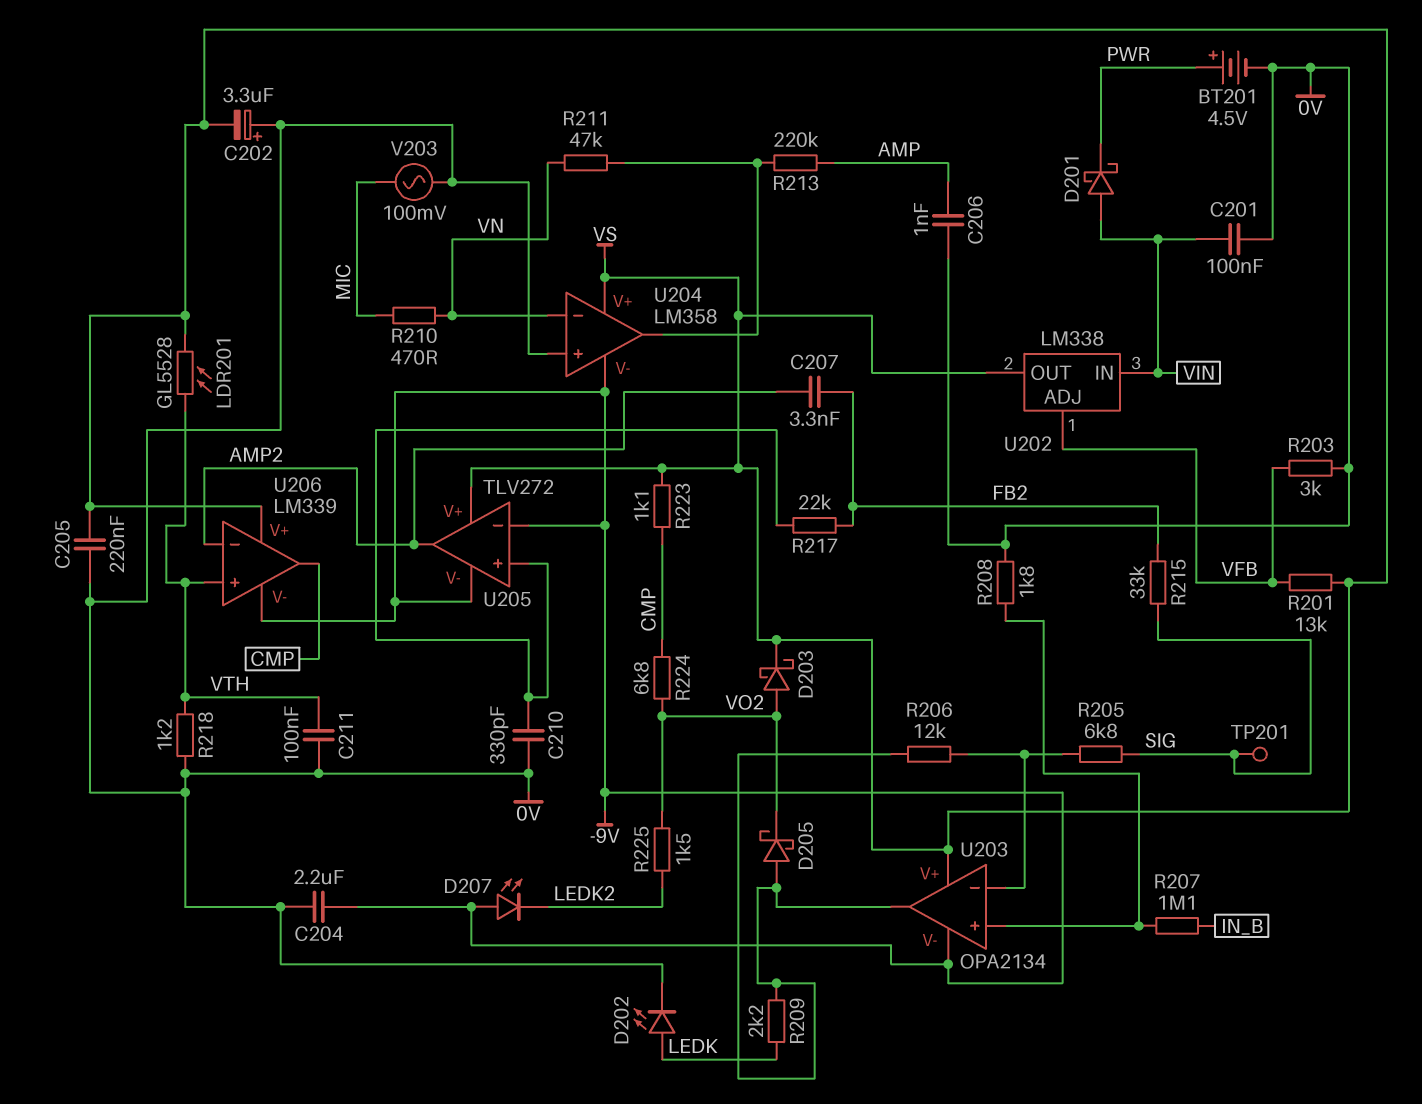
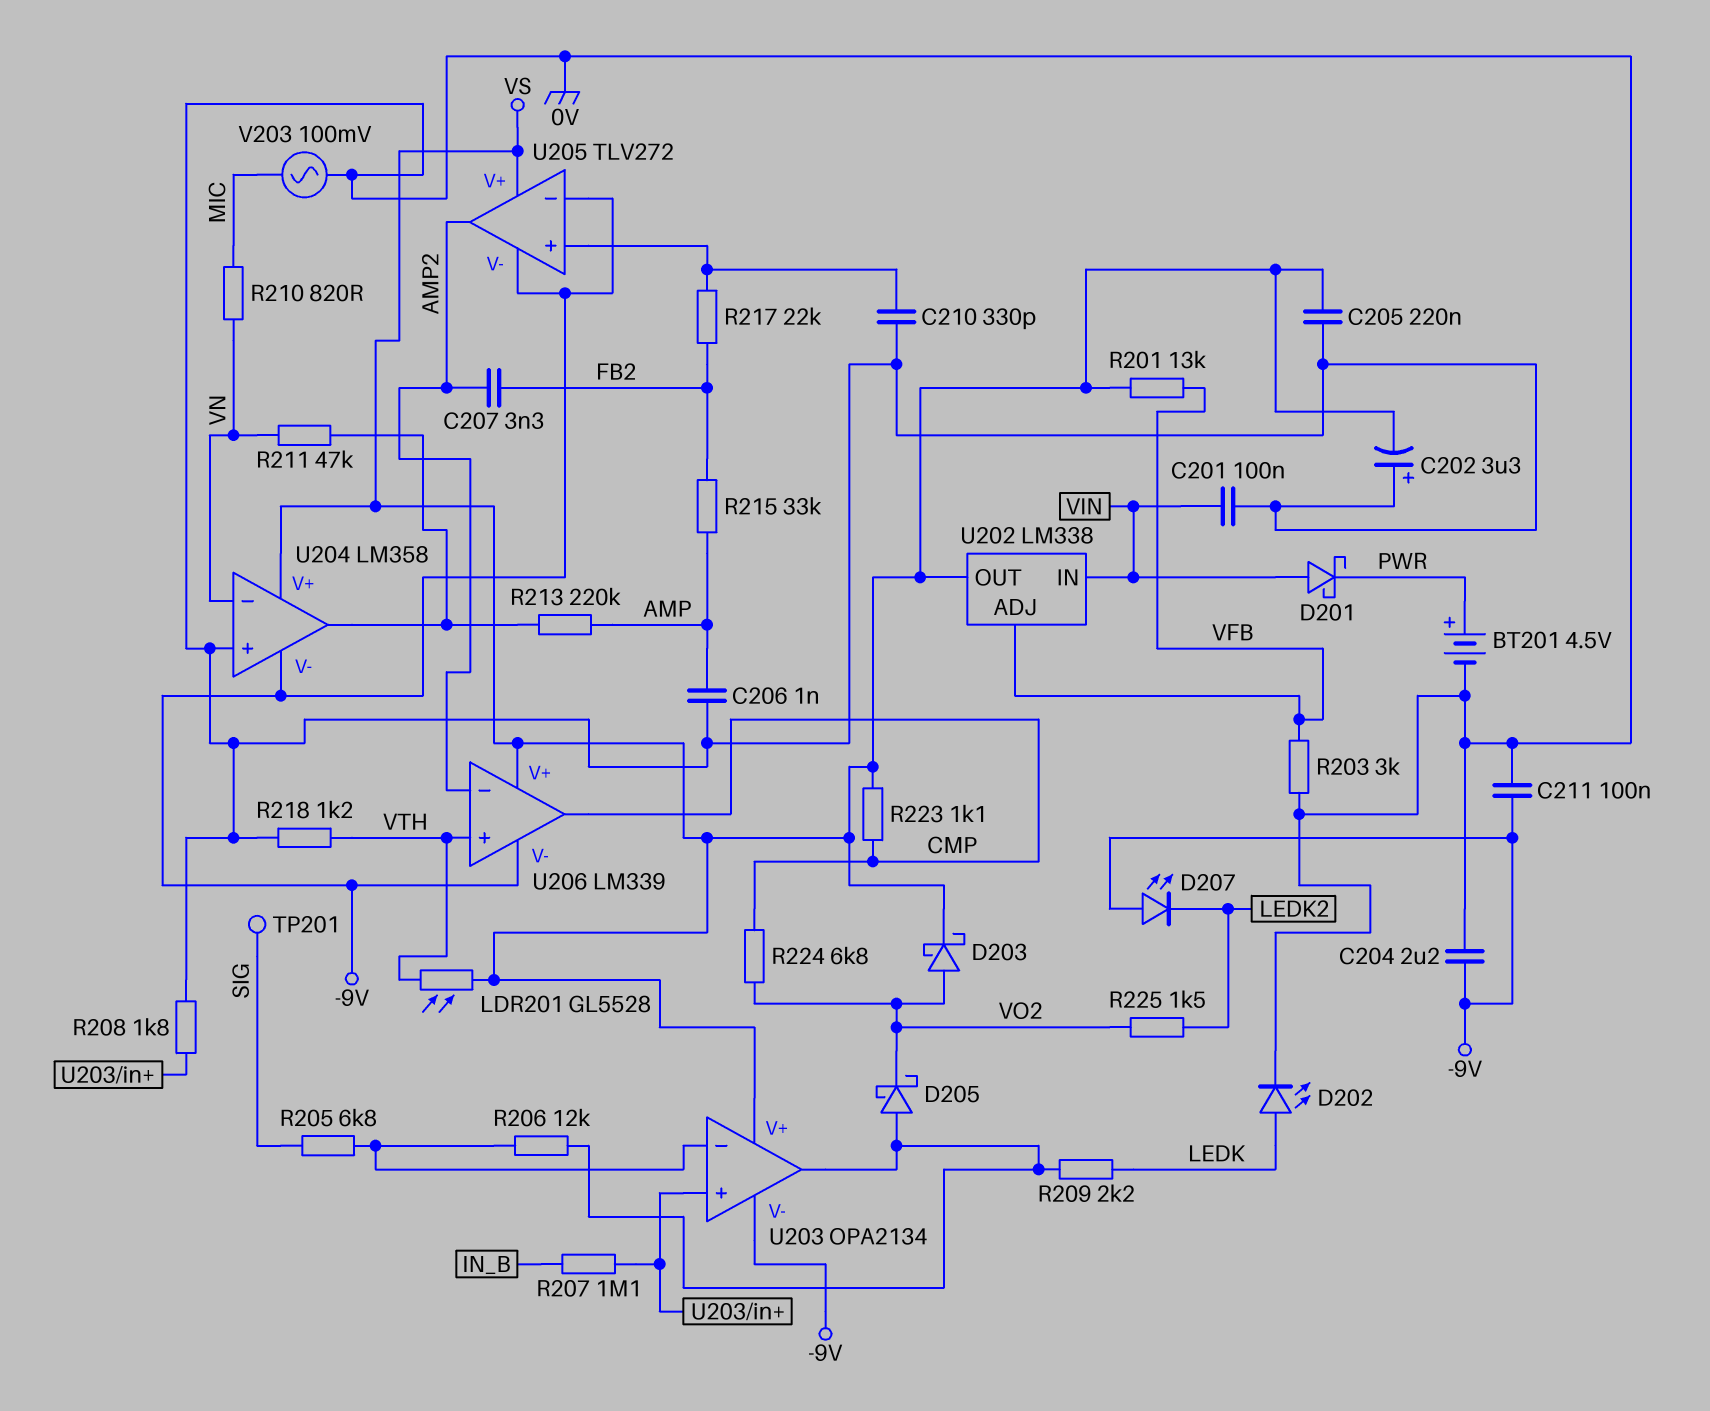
C211: 100nF (0V, VTH) -> 100nF (-9V, 0V)
R210: 470 (MIC, VN) -> 820 (MIC, VN)
R215: 33k (FB2, SIG) -> 33k (AMP, FB2)

